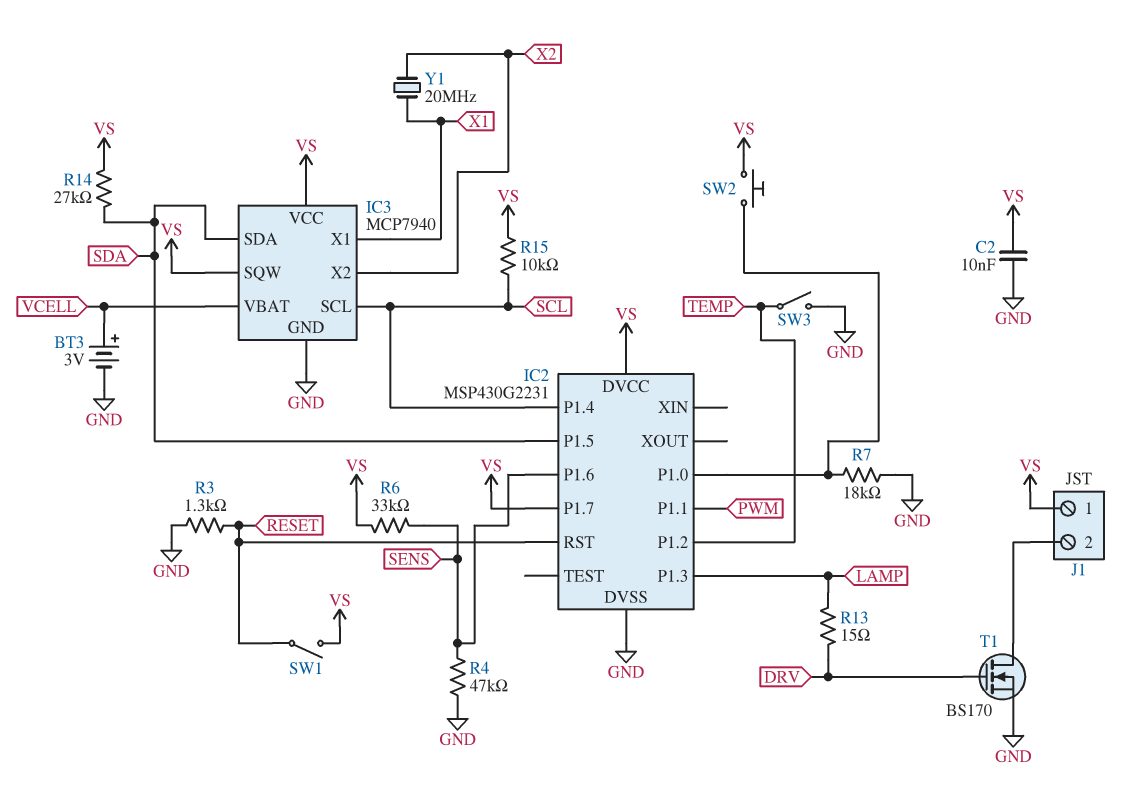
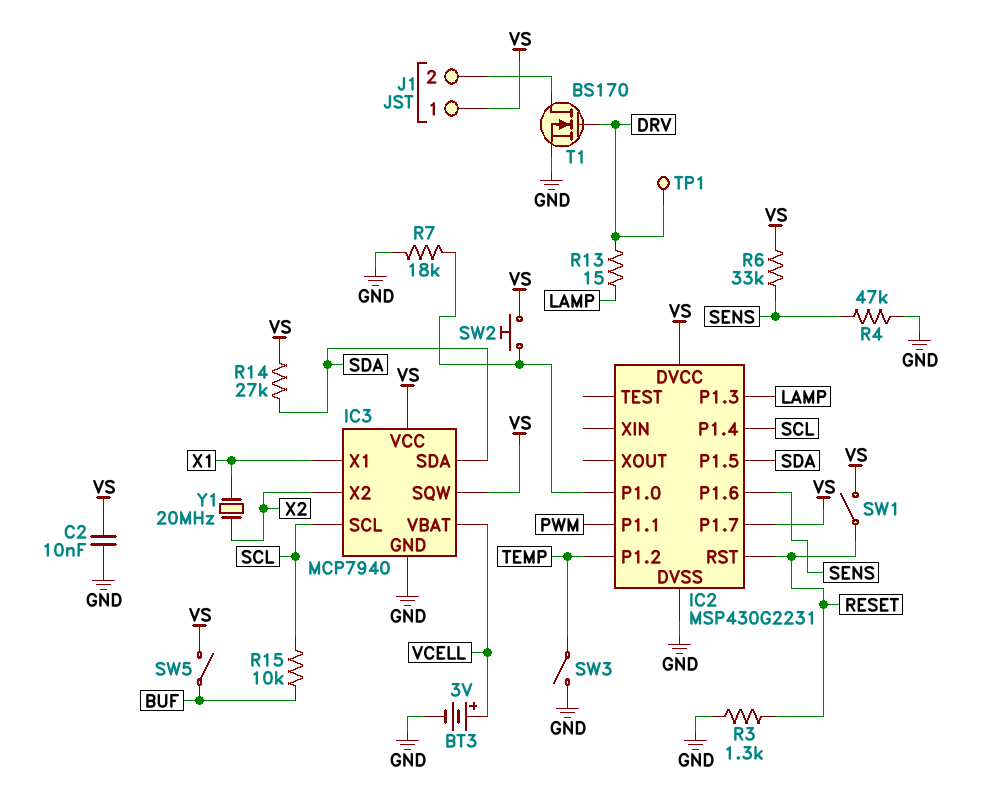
R15: 10k (SCL, VS) -> 10k (BUF, SCL)
SW5: none -> switch (BUF, VS)
TP1: none -> test point (DRV)

